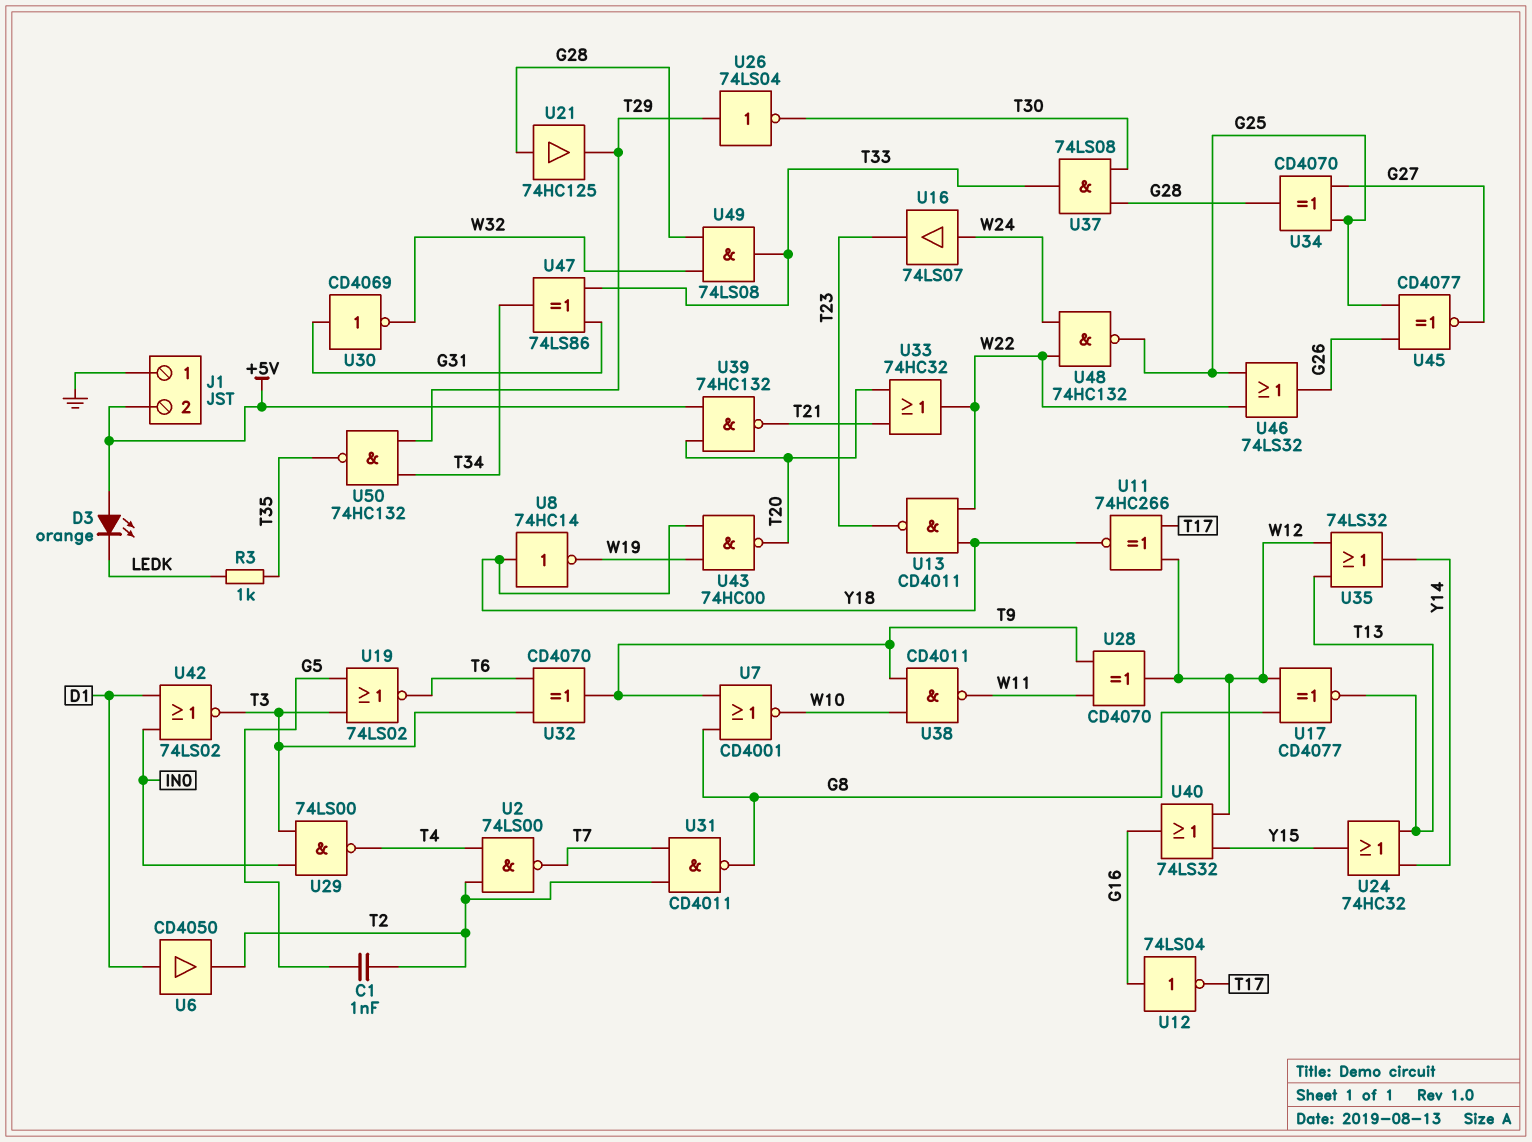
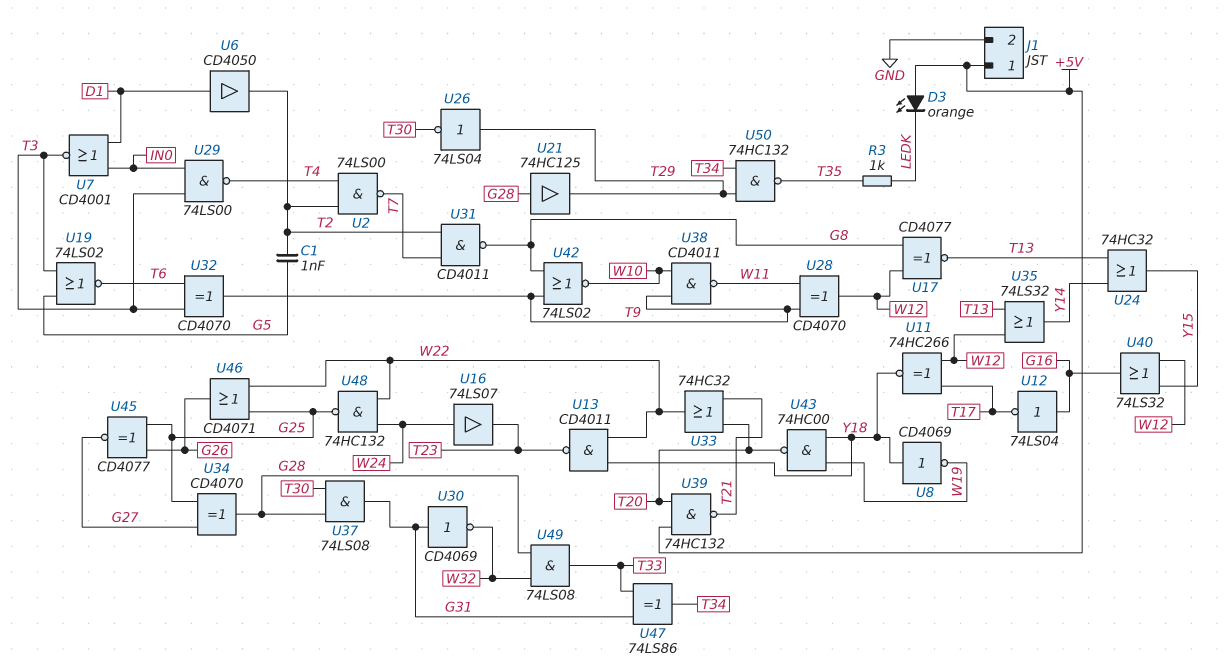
J1 pin 1: GND -> +5V
J1 pin 2: +5V -> GND
U7: NOR CD4001 (in G8, in T9, out W10) -> NOR CD4001 (in D1, in IN0, out T3)
U8: NOT 74HC14 (in Y18, out W19) -> NOT CD4069 (in Y18, out W19)
U37: AND 74LS08 (in G28, in T30, out T33) -> AND 74LS08 (in G28, in T30, out G31)
U42: NOR 74LS02 (in D1, in IN0, out T3) -> NOR 74LS02 (in G8, in T9, out W10)
U46: OR 74LS32 (in G25, in W22, out G26) -> OR CD4071 (in G25, in W22, out G26)

